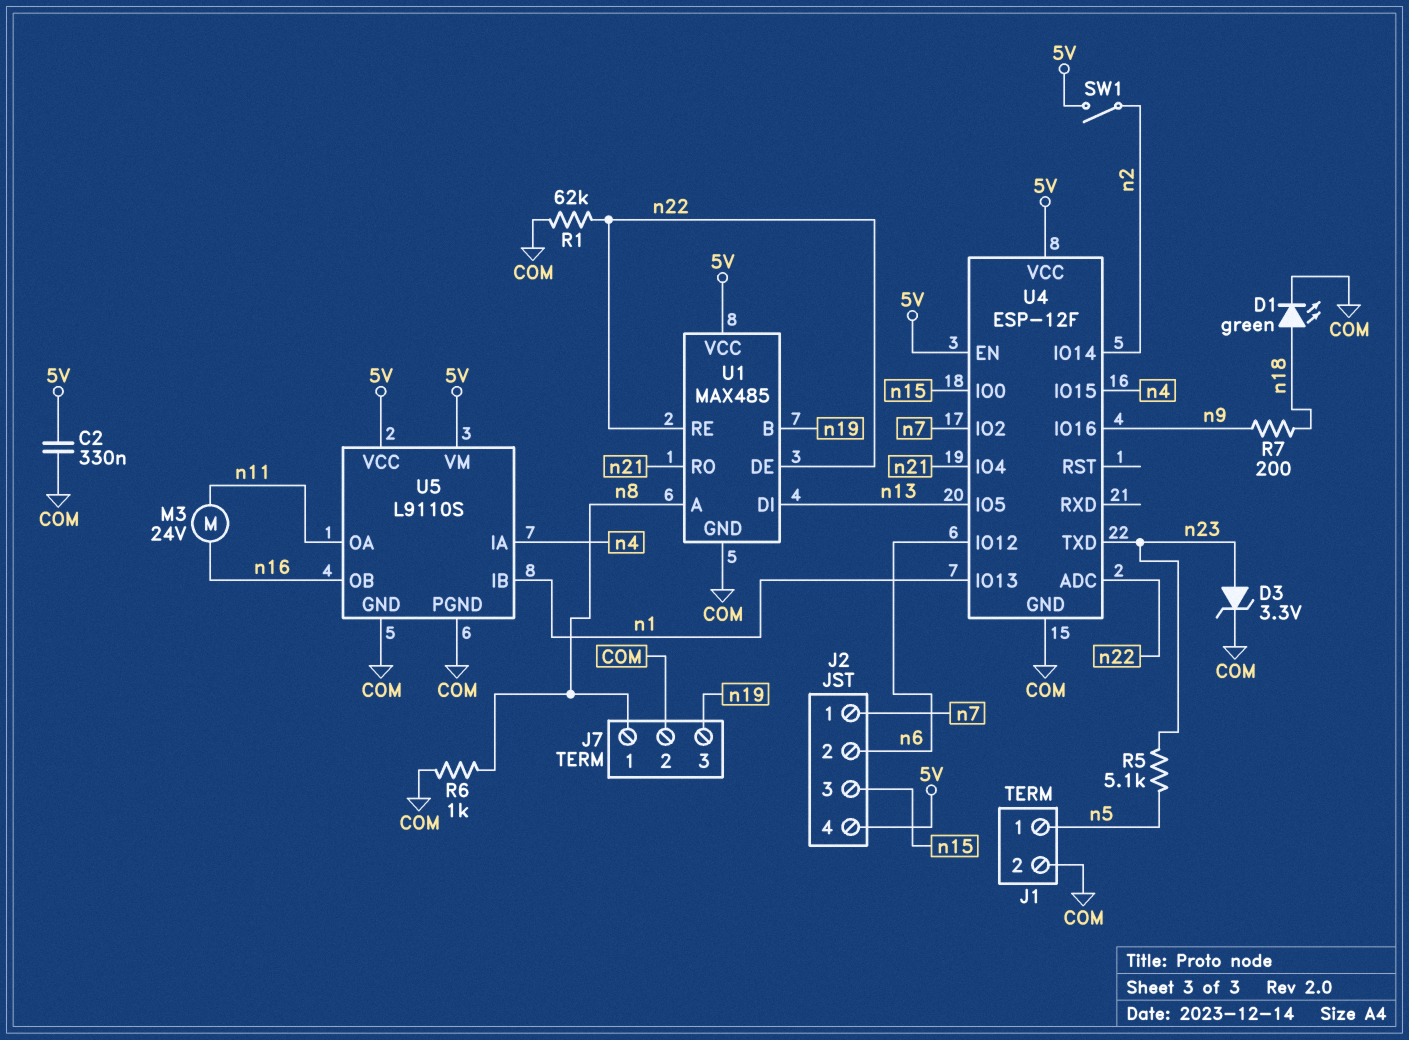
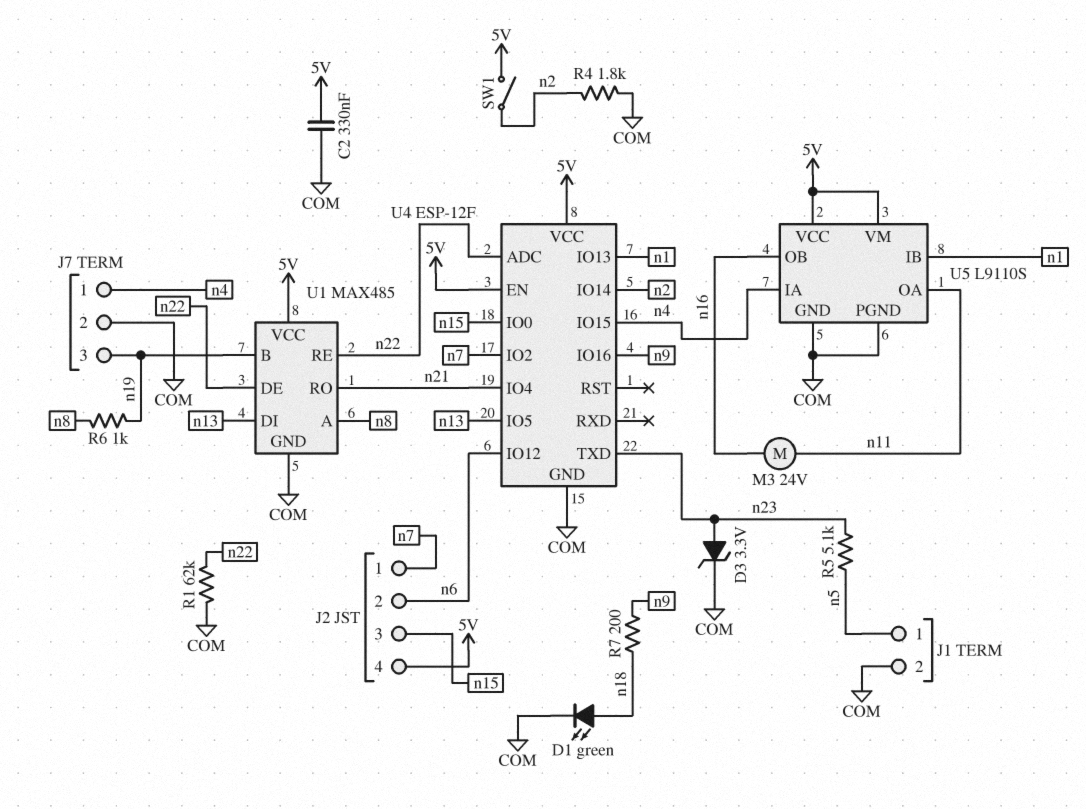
J7 pin 1: n8 -> n4
R4: none -> 1.8k (COM, n2)
R6: 1k (COM, n8) -> 1k (n8, n19)

